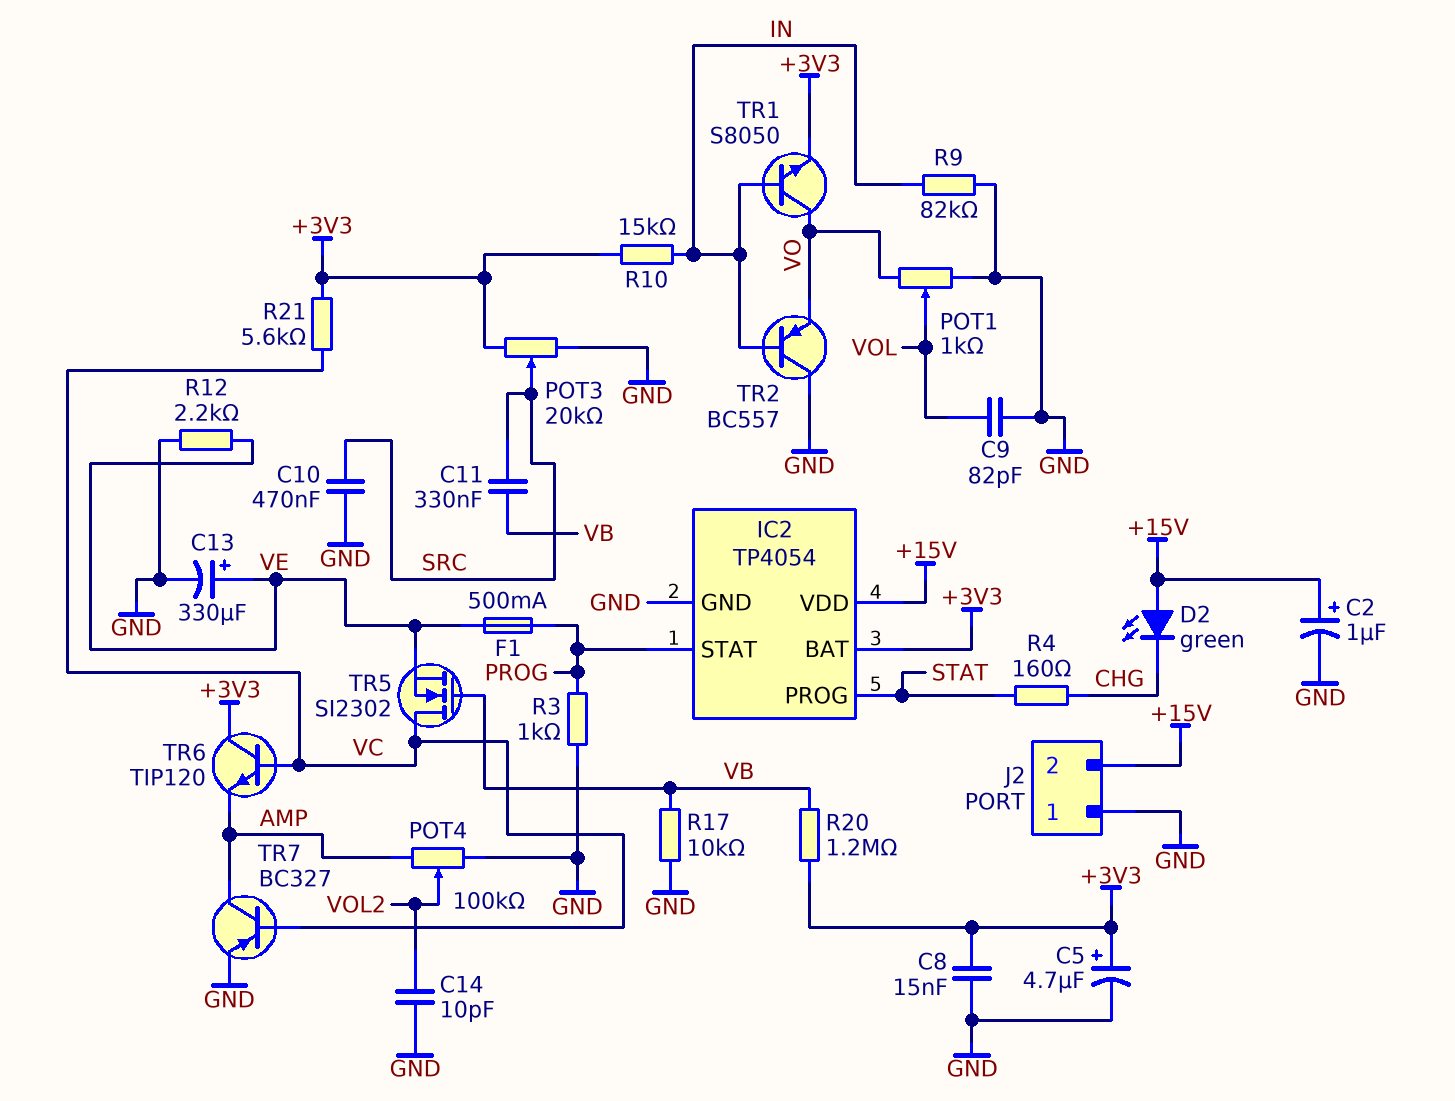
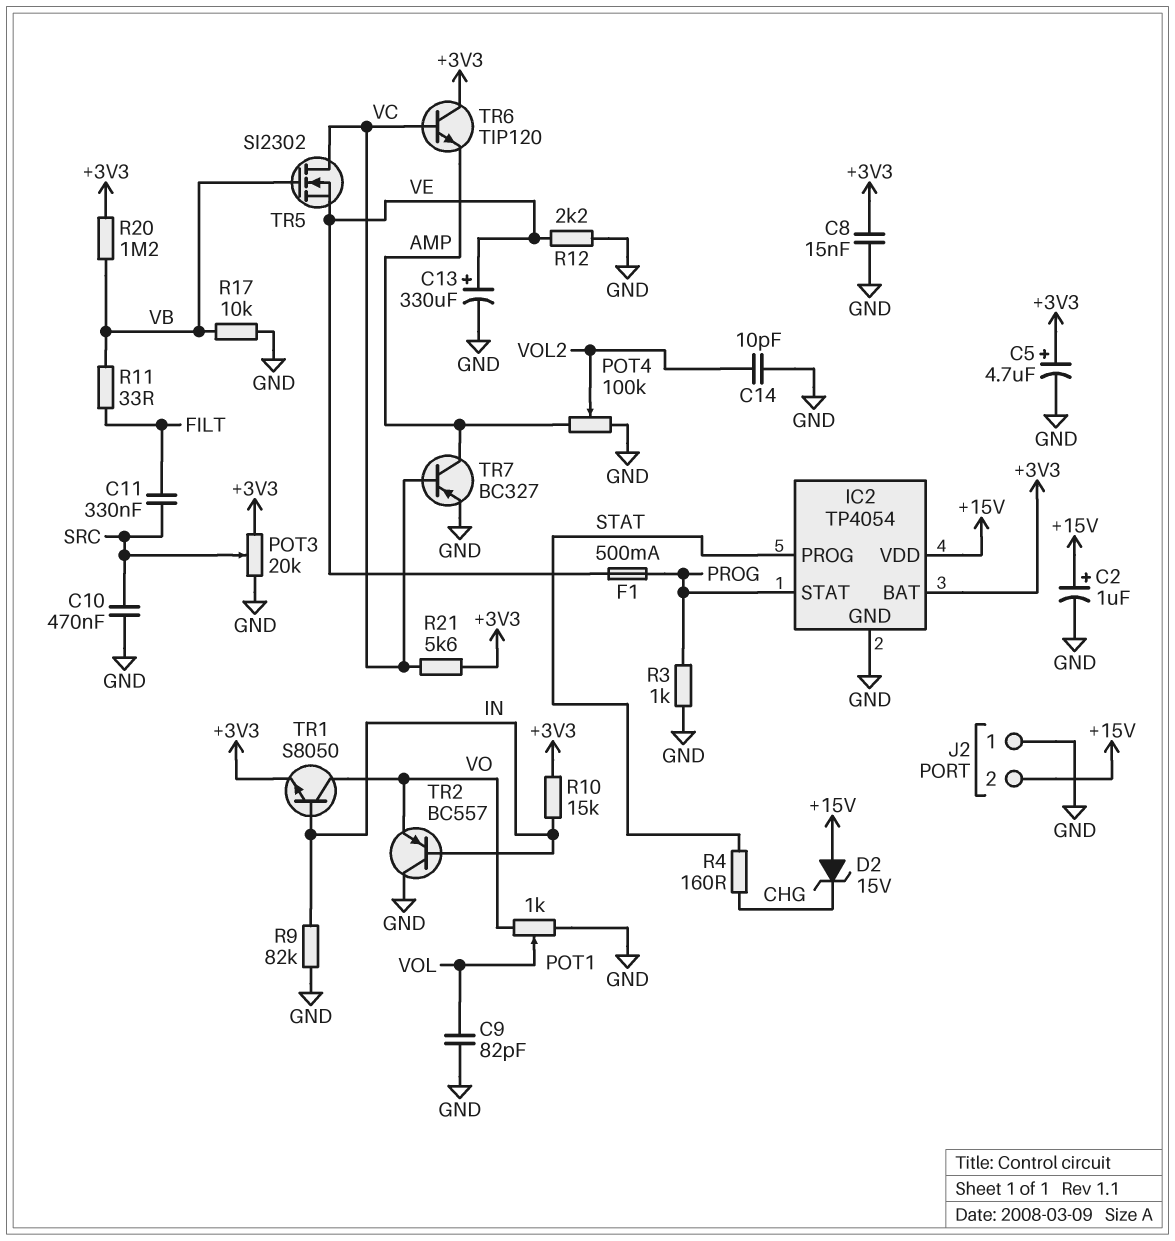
C11: 330nF (SRC, VB) -> 330nF (FILT, SRC)
D2: LED green (A +15V, K CHG) -> zener 15V (A +15V, K CHG)
R11: none -> 33 (FILT, VB)

